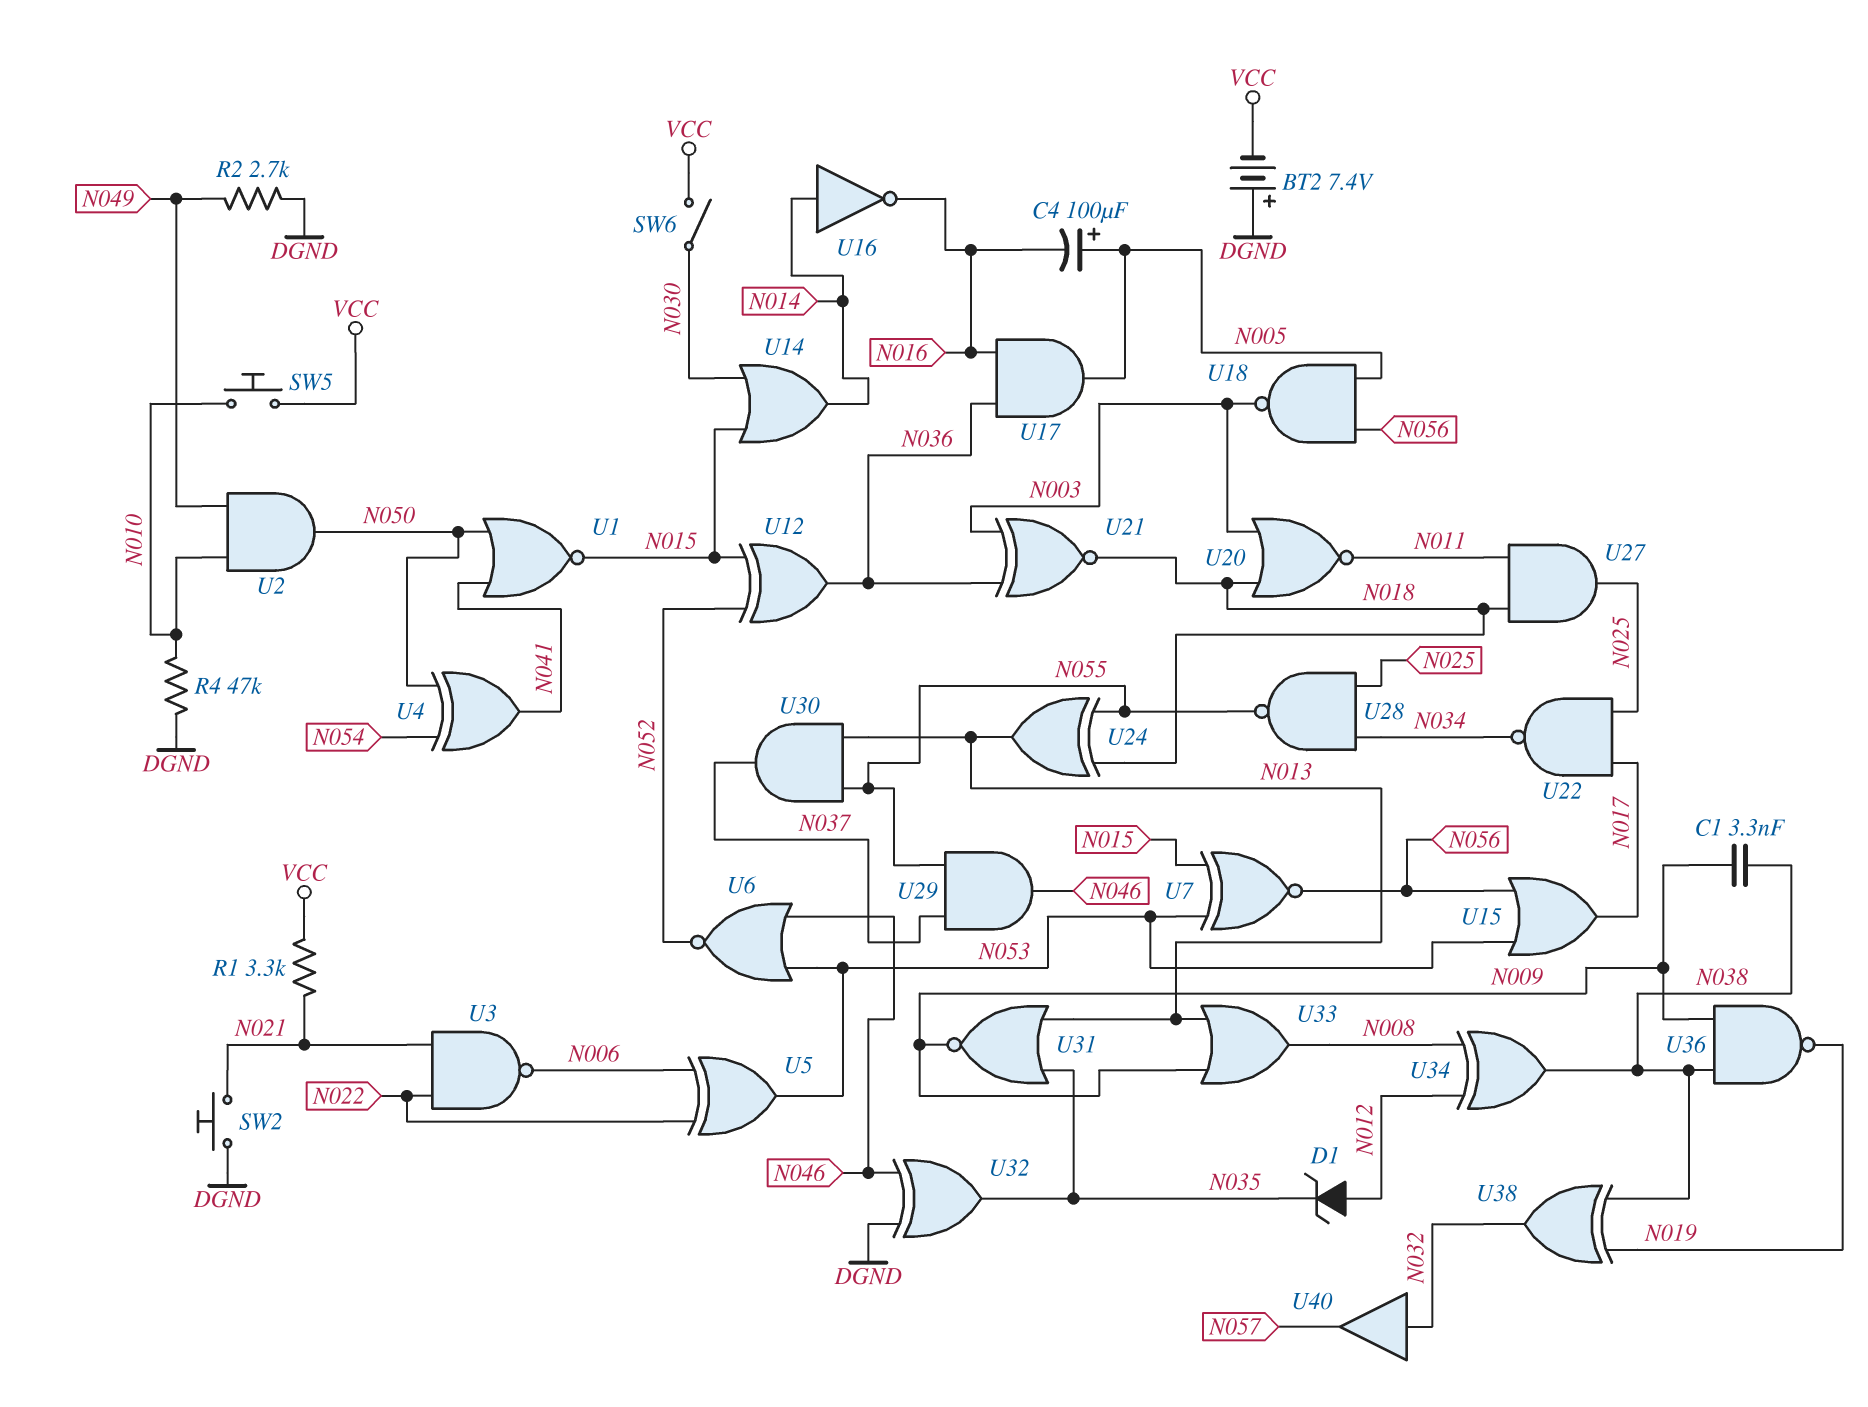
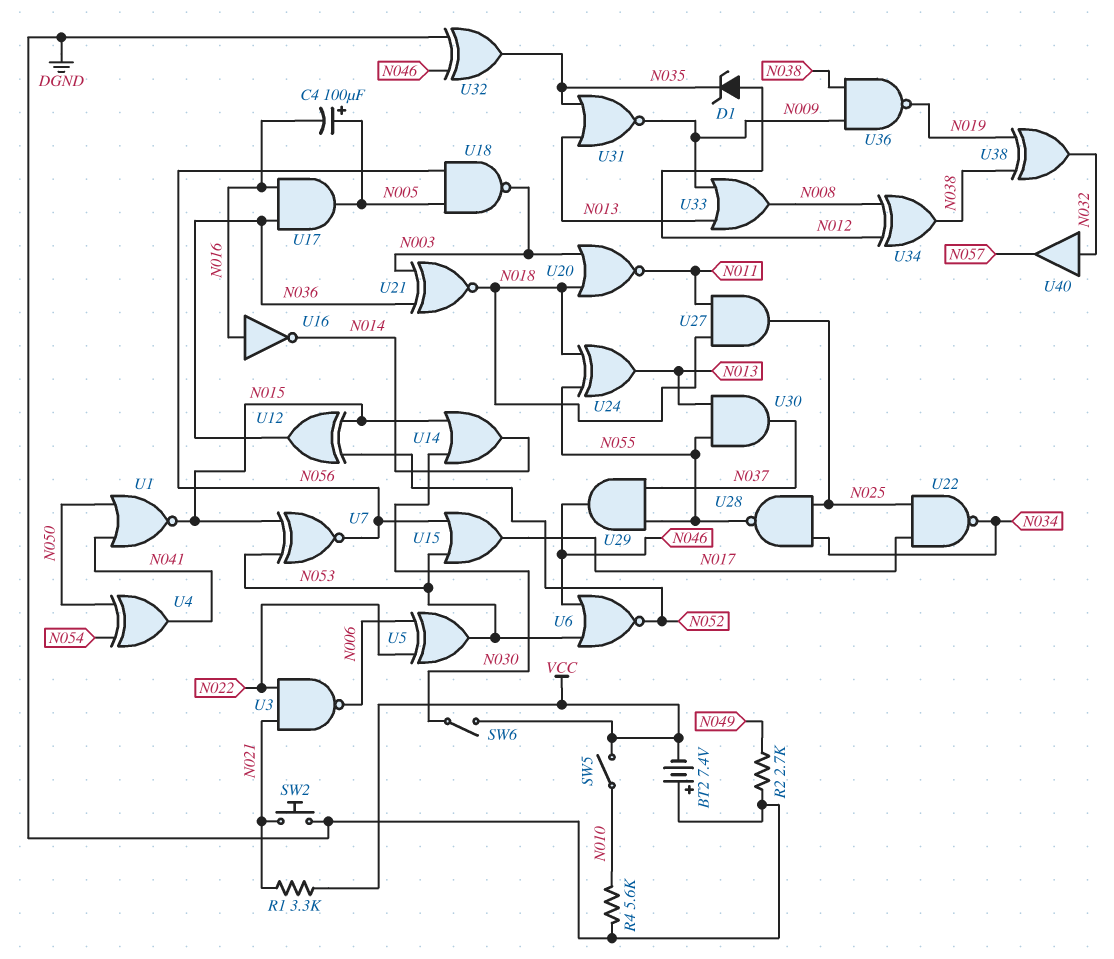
C1: 3.3nF (N009, N038) -> none
R4: 47k (DGND, N010) -> 5.6k (DGND, N010)
SW5: button (N010, VCC) -> switch (N010, VCC)
U2: AND (in N010, in N049, out N050) -> none
U16: NOT (in N014, out N016) -> NOT (in N016, out N014)

